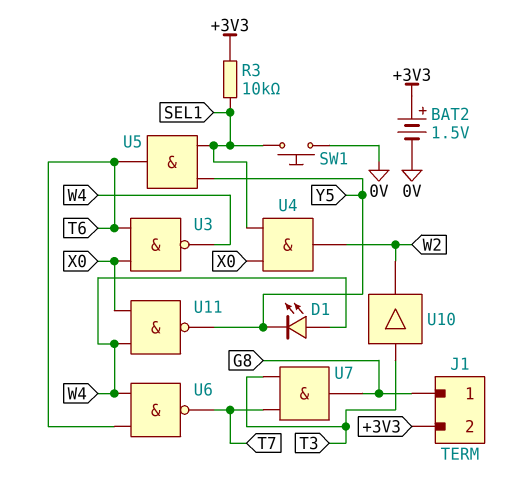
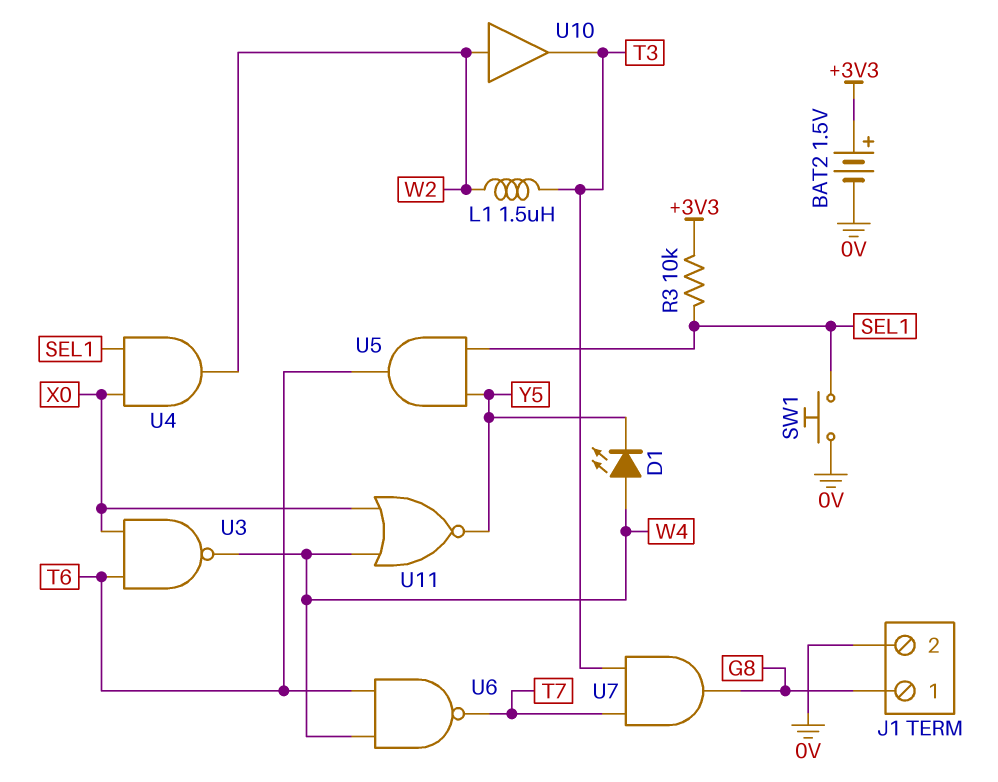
J1 pin 2: +3V3 -> 0V
L1: none -> 1.5uH (T3, W2)
U10: buffer (in T3, out W2) -> buffer (in W2, out T3)
U11: NAND (in W4, in X0, out Y5) -> NOR (in W4, in X0, out Y5)

